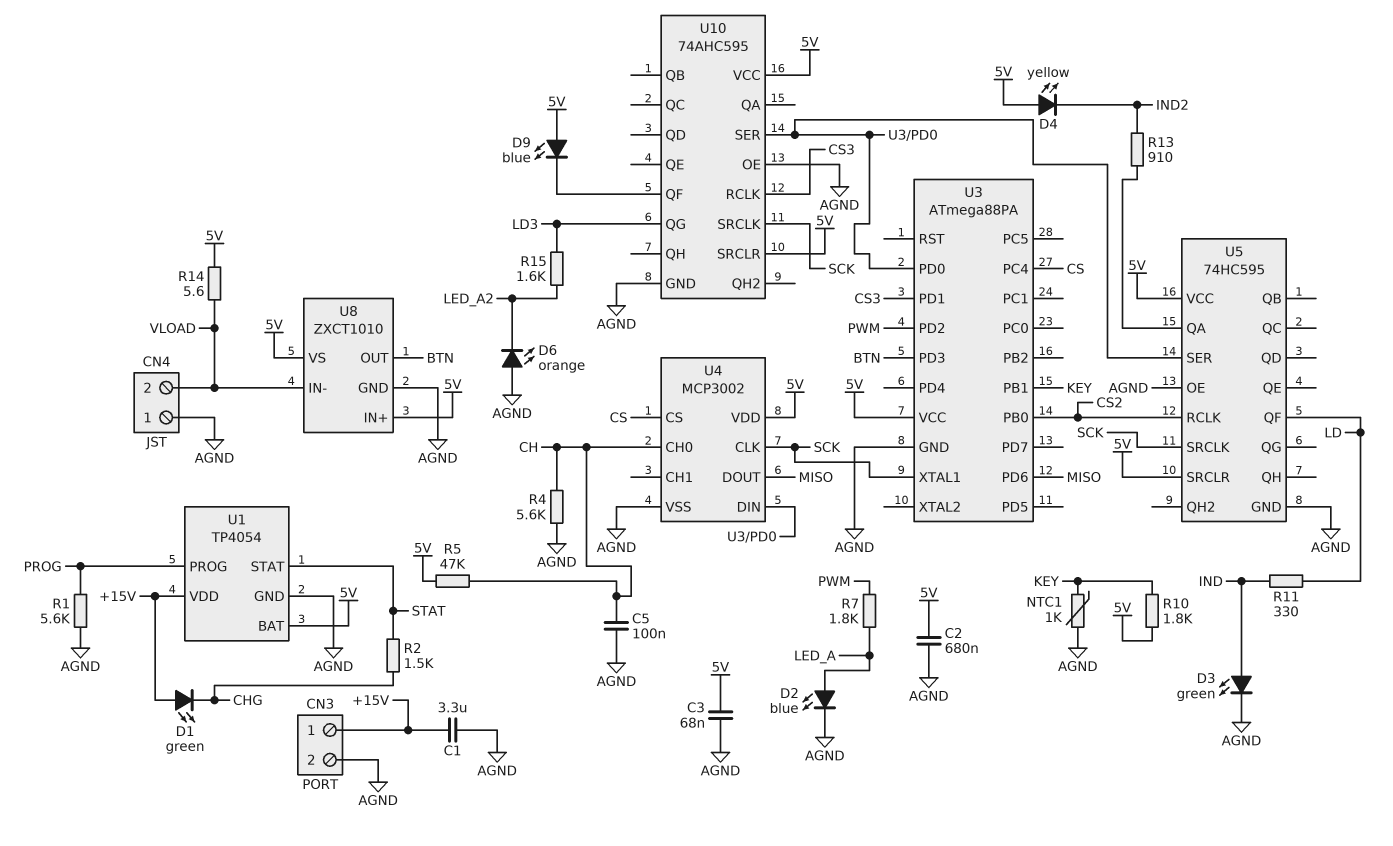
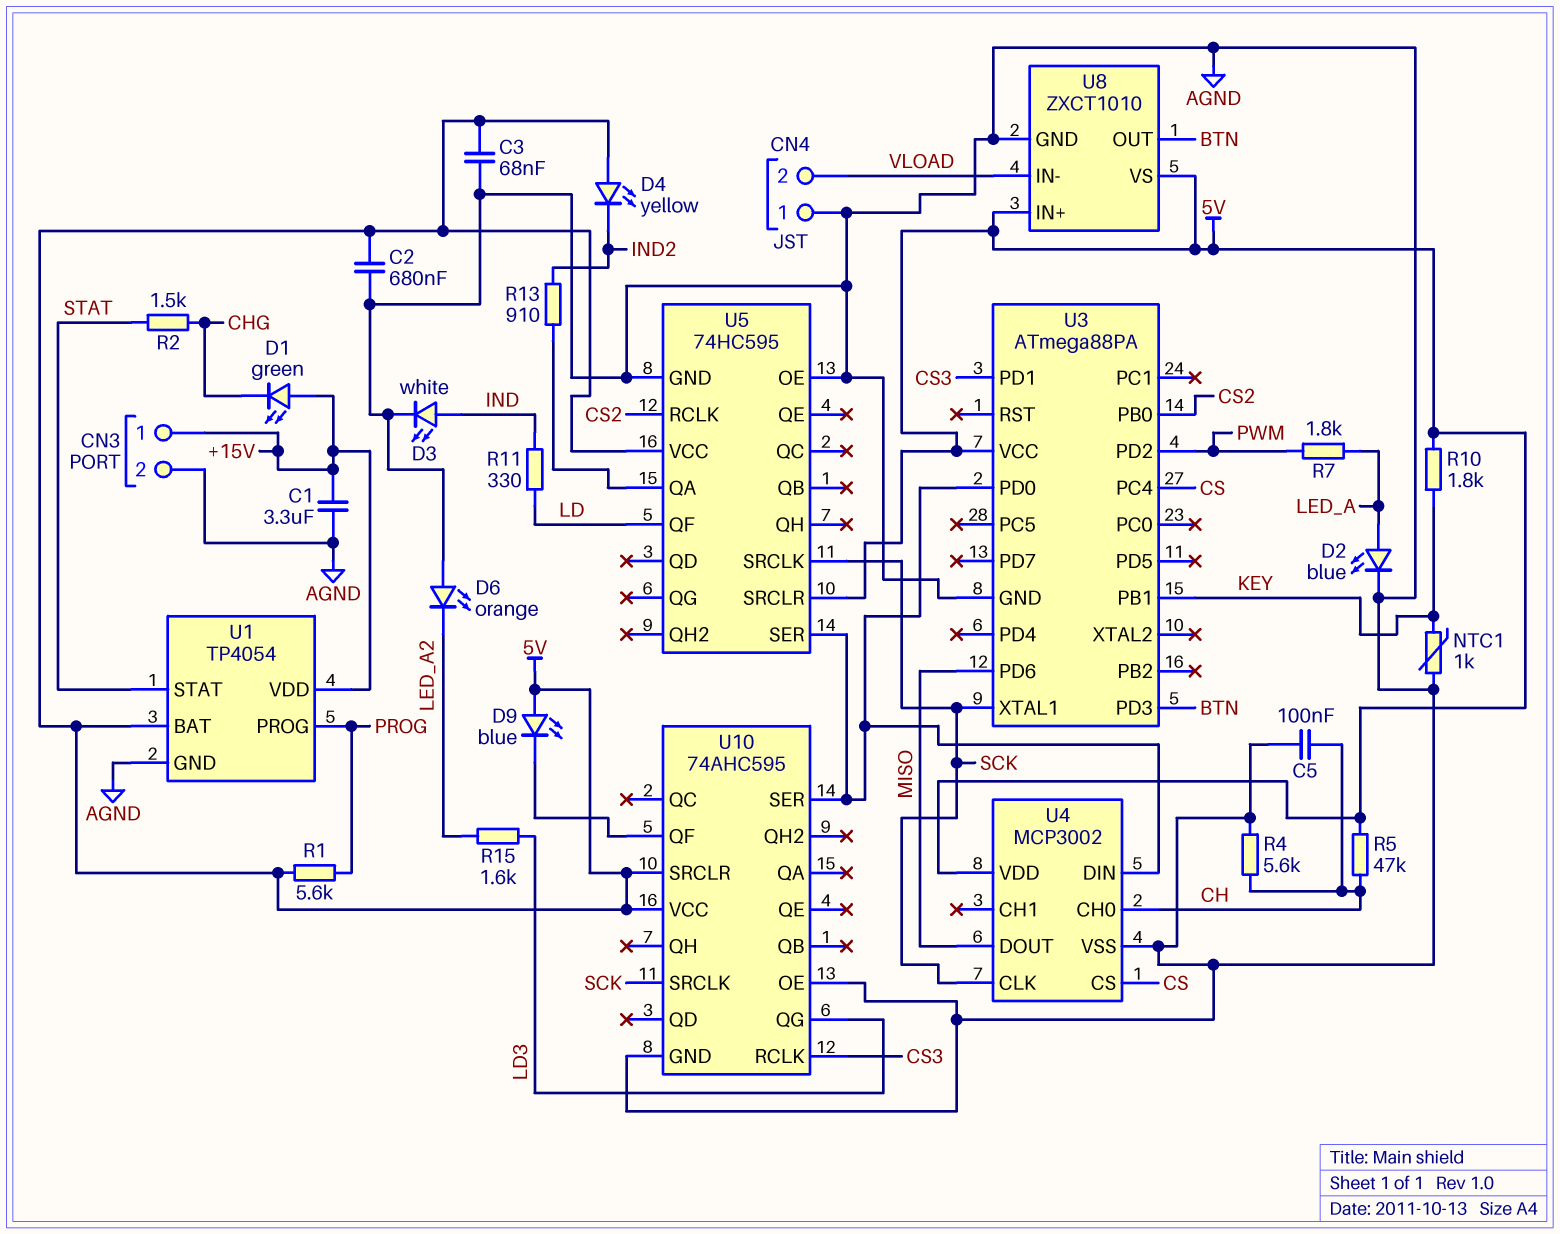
D3: LED green (A IND, K AGND) -> LED white (A IND, K AGND)
R1: 5.6k (AGND, PROG) -> 5.6k (5V, PROG)
R14: 5.6 (5V, VLOAD) -> none

